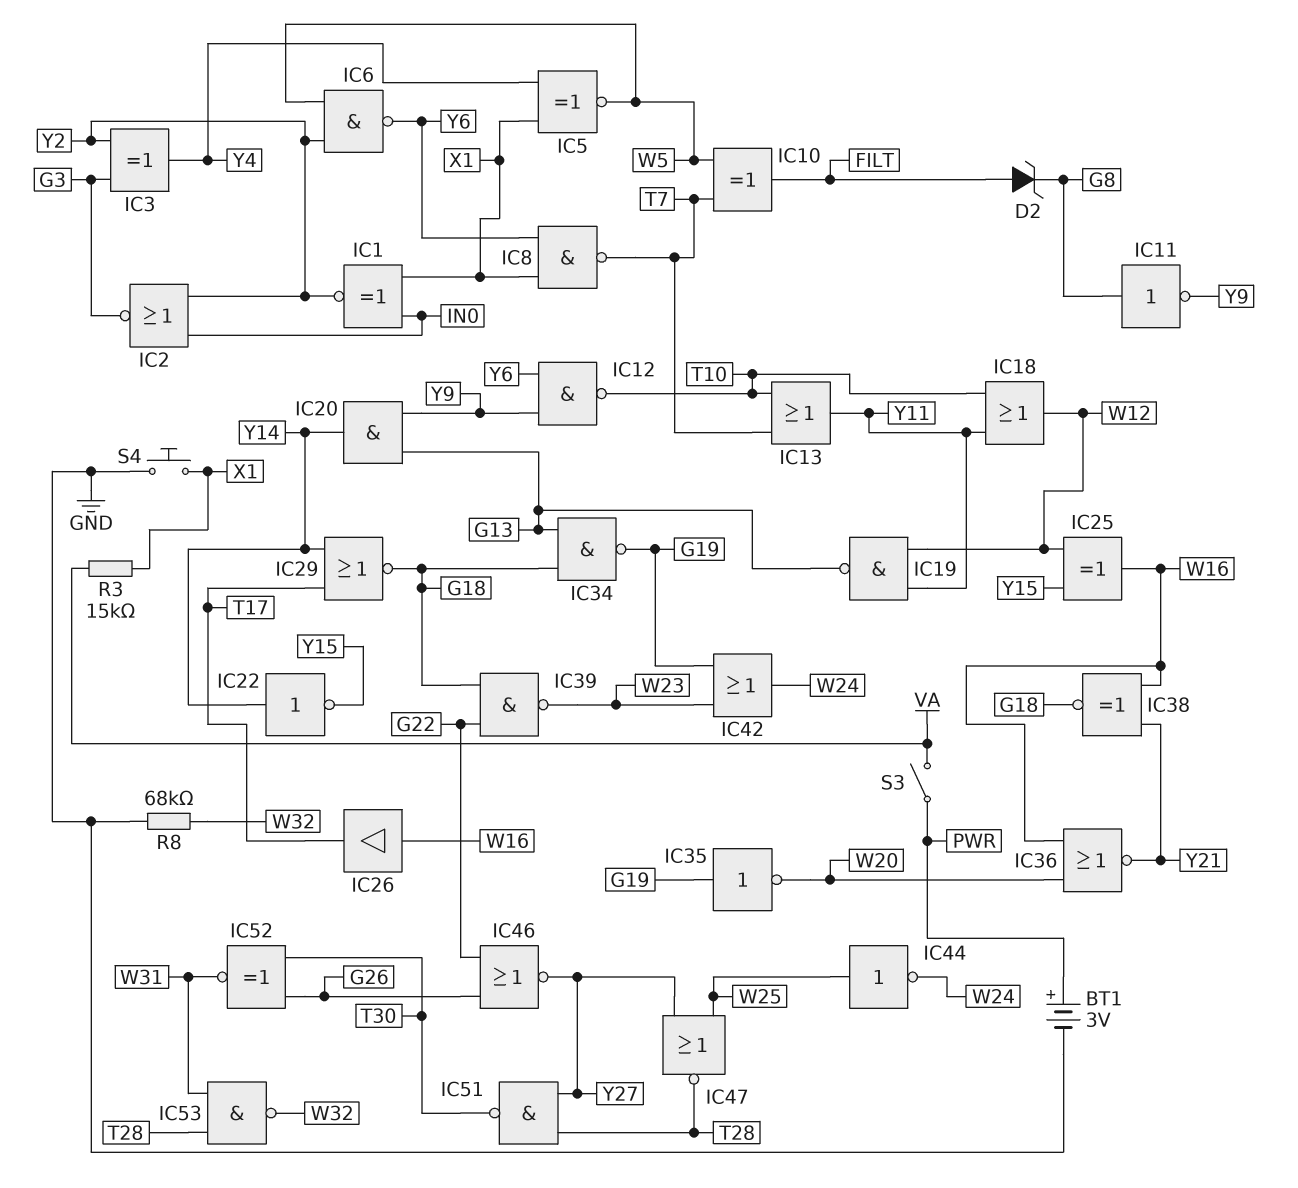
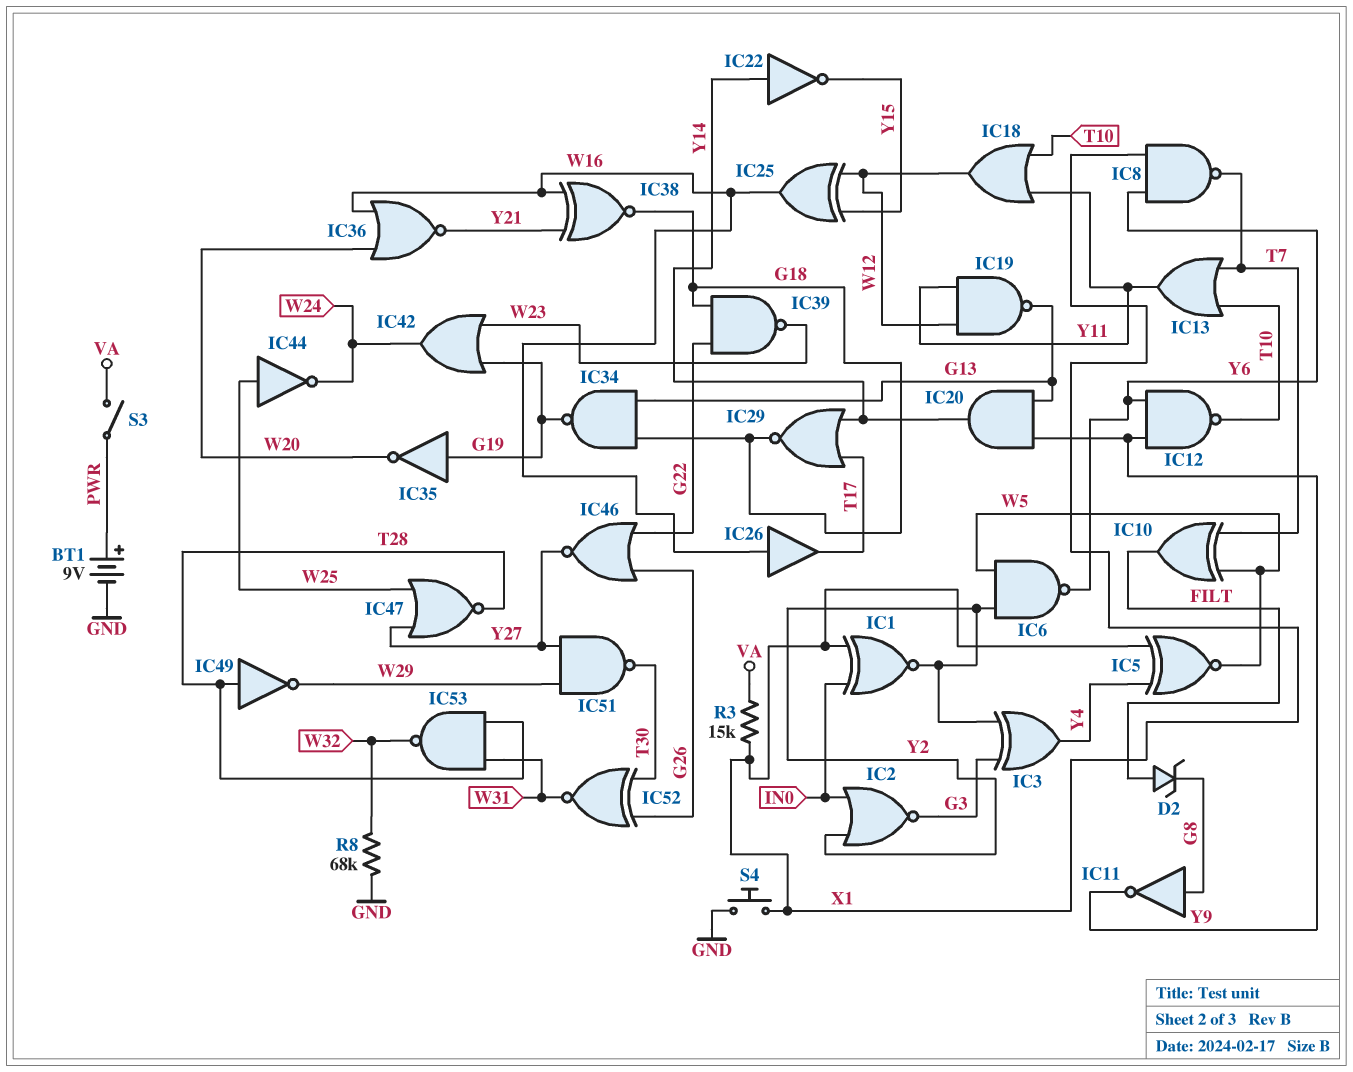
BT1: 3V (plus PWR, minus GND) -> 9V (plus PWR, minus GND)
IC49: none -> NOT (in T28, out W29)
IC51: NAND (in T28, in Y27, out T30) -> NAND (in W29, in Y27, out T30)

